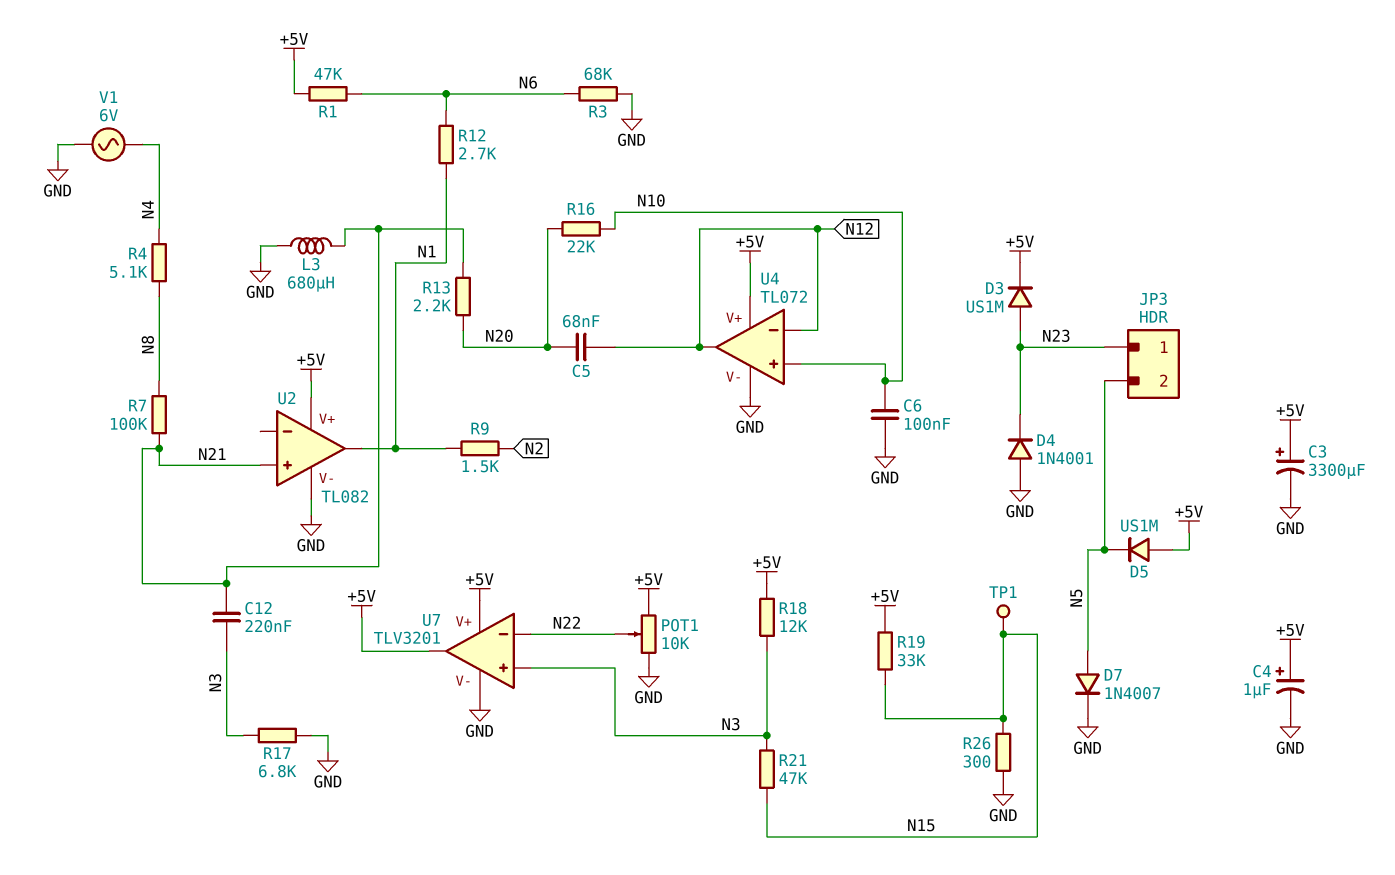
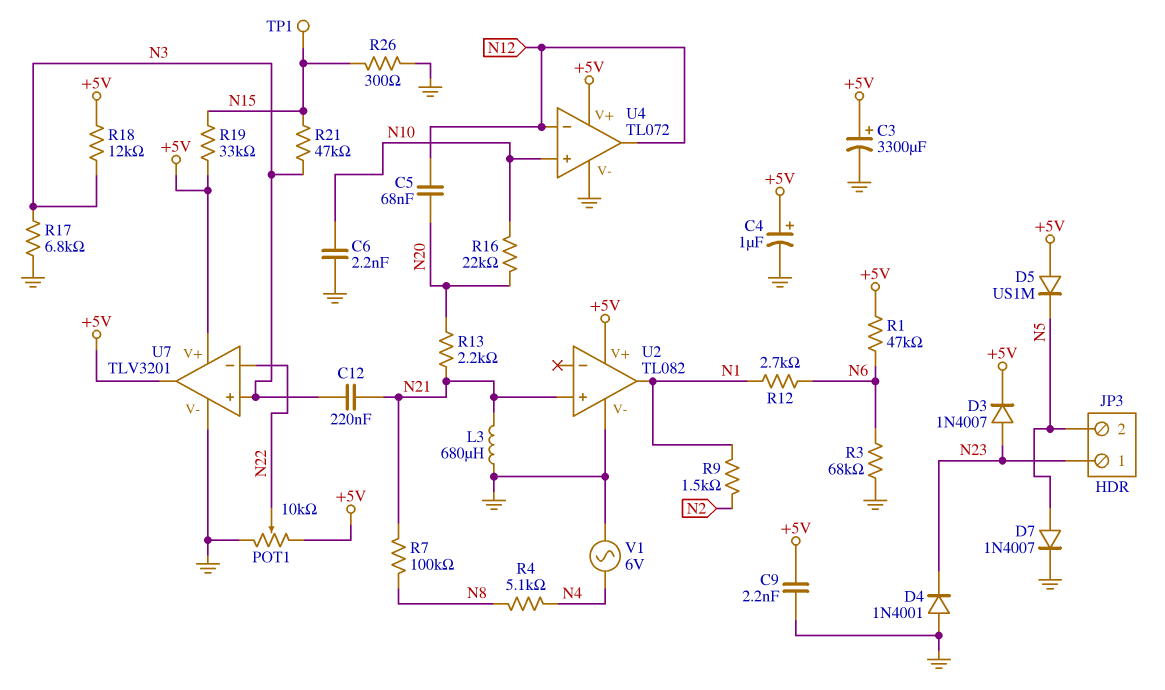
C6: 100nF (GND, N10) -> 2.2nF (GND, N10)
C9: none -> 2.2nF (+5V, GND)
D3: diode US1M (A N23, K +5V) -> diode 1N4007 (A N23, K +5V)

